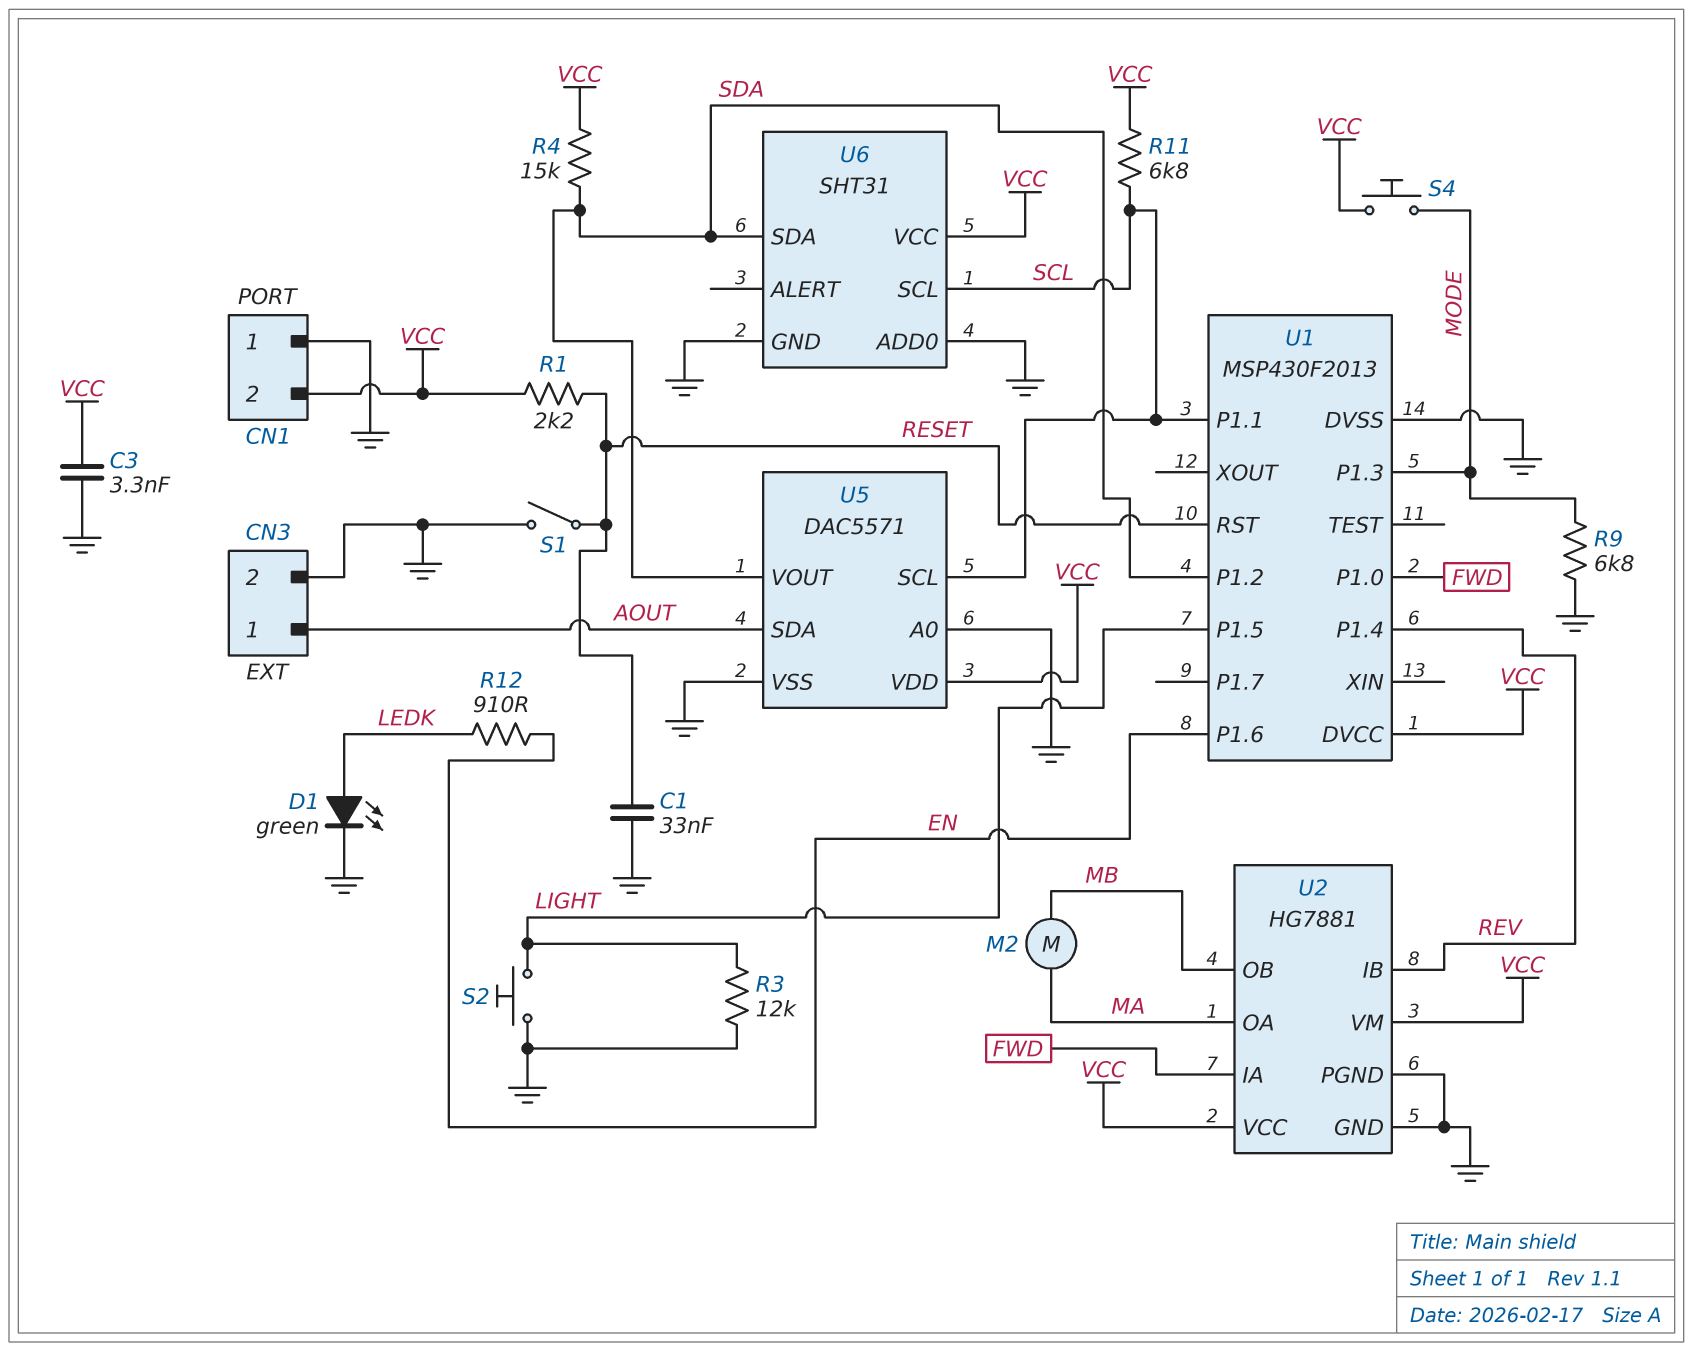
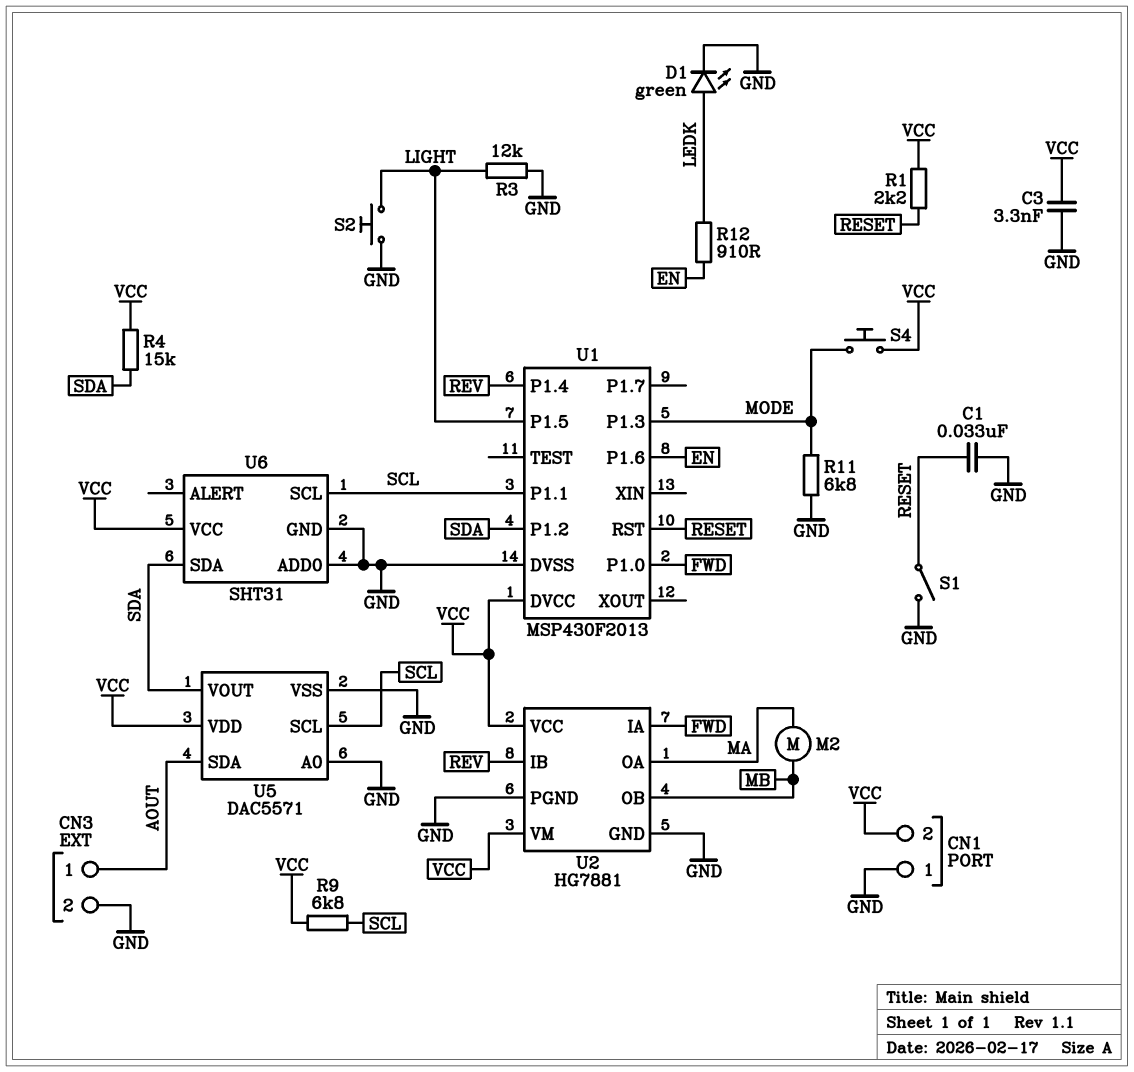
R9: 6.8k (GND, MODE) -> 6.8k (SCL, VCC)
R11: 6.8k (SCL, VCC) -> 6.8k (GND, MODE)

